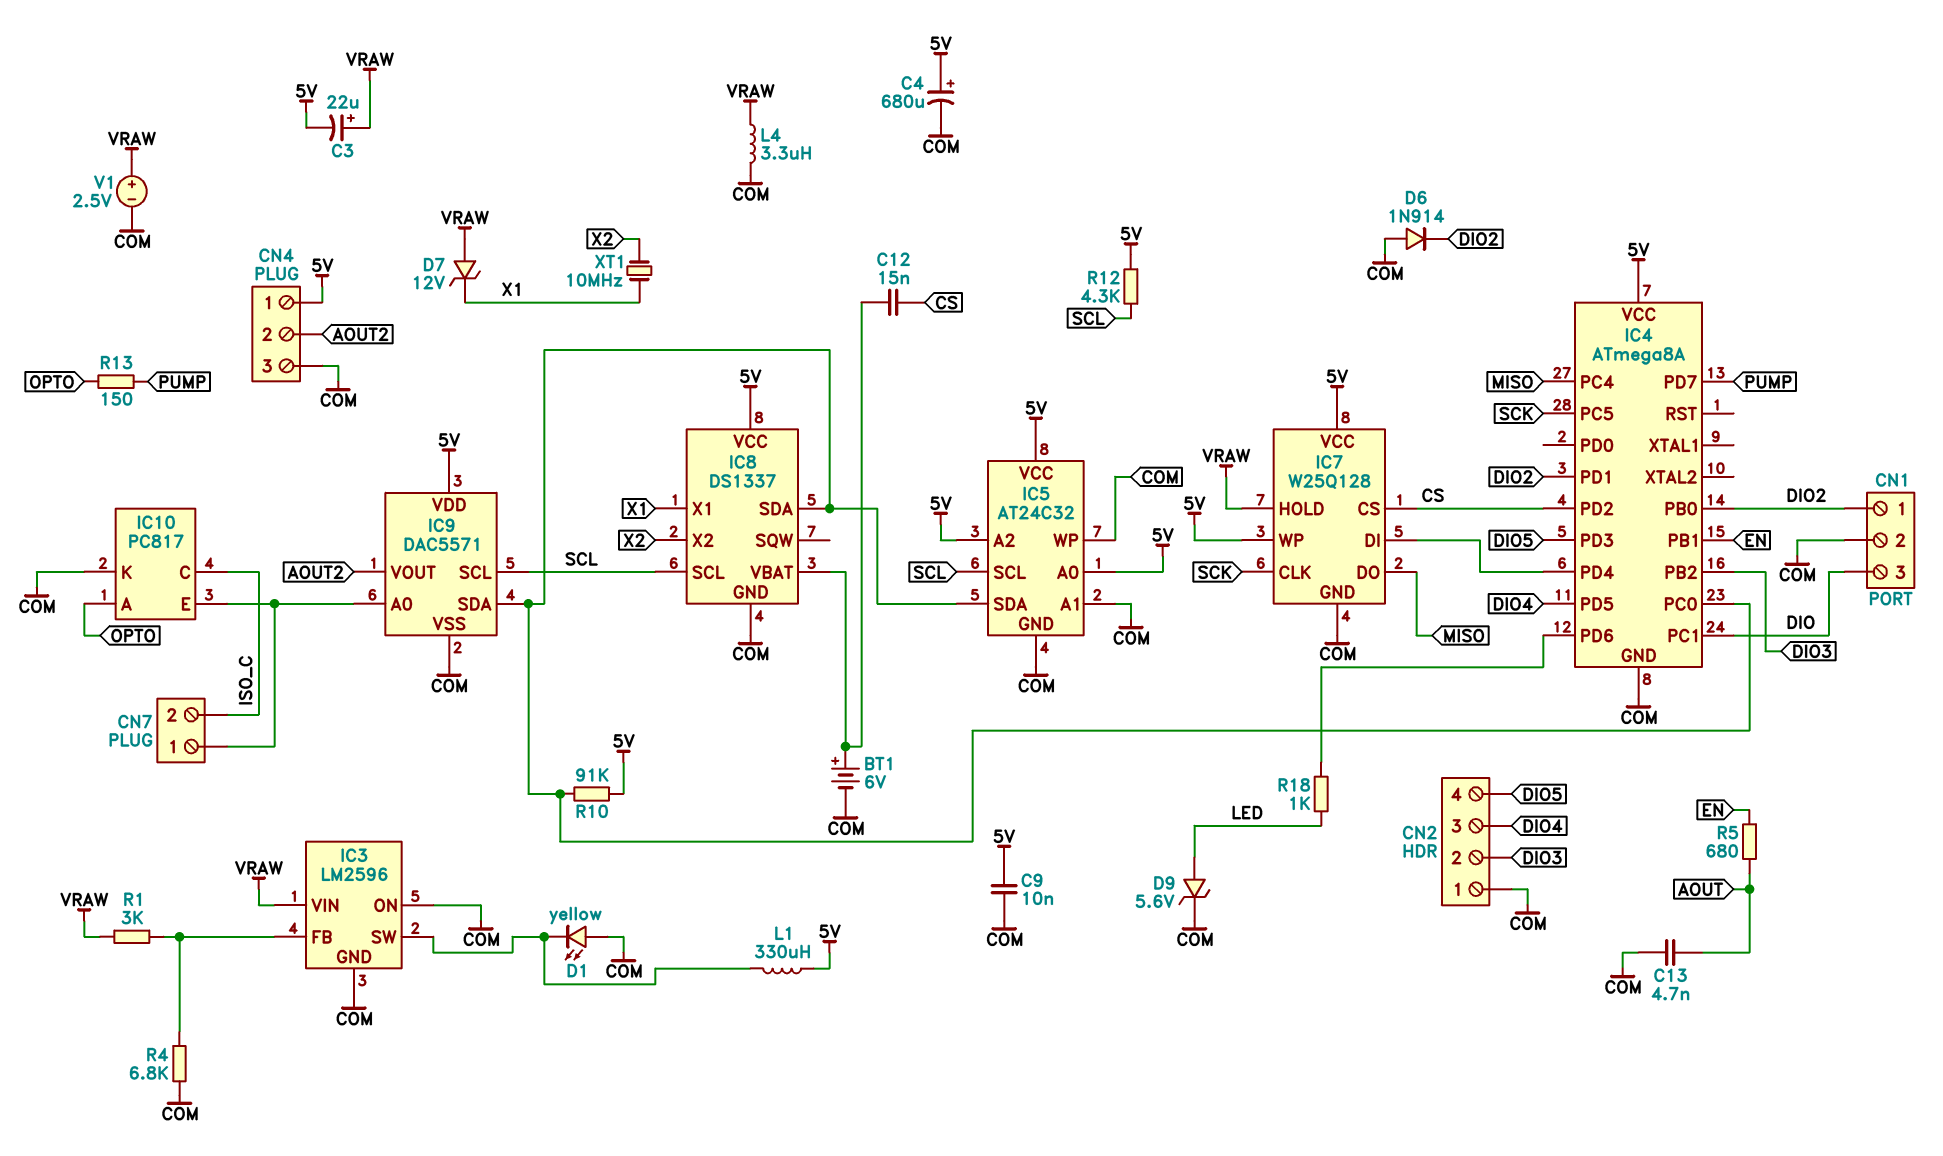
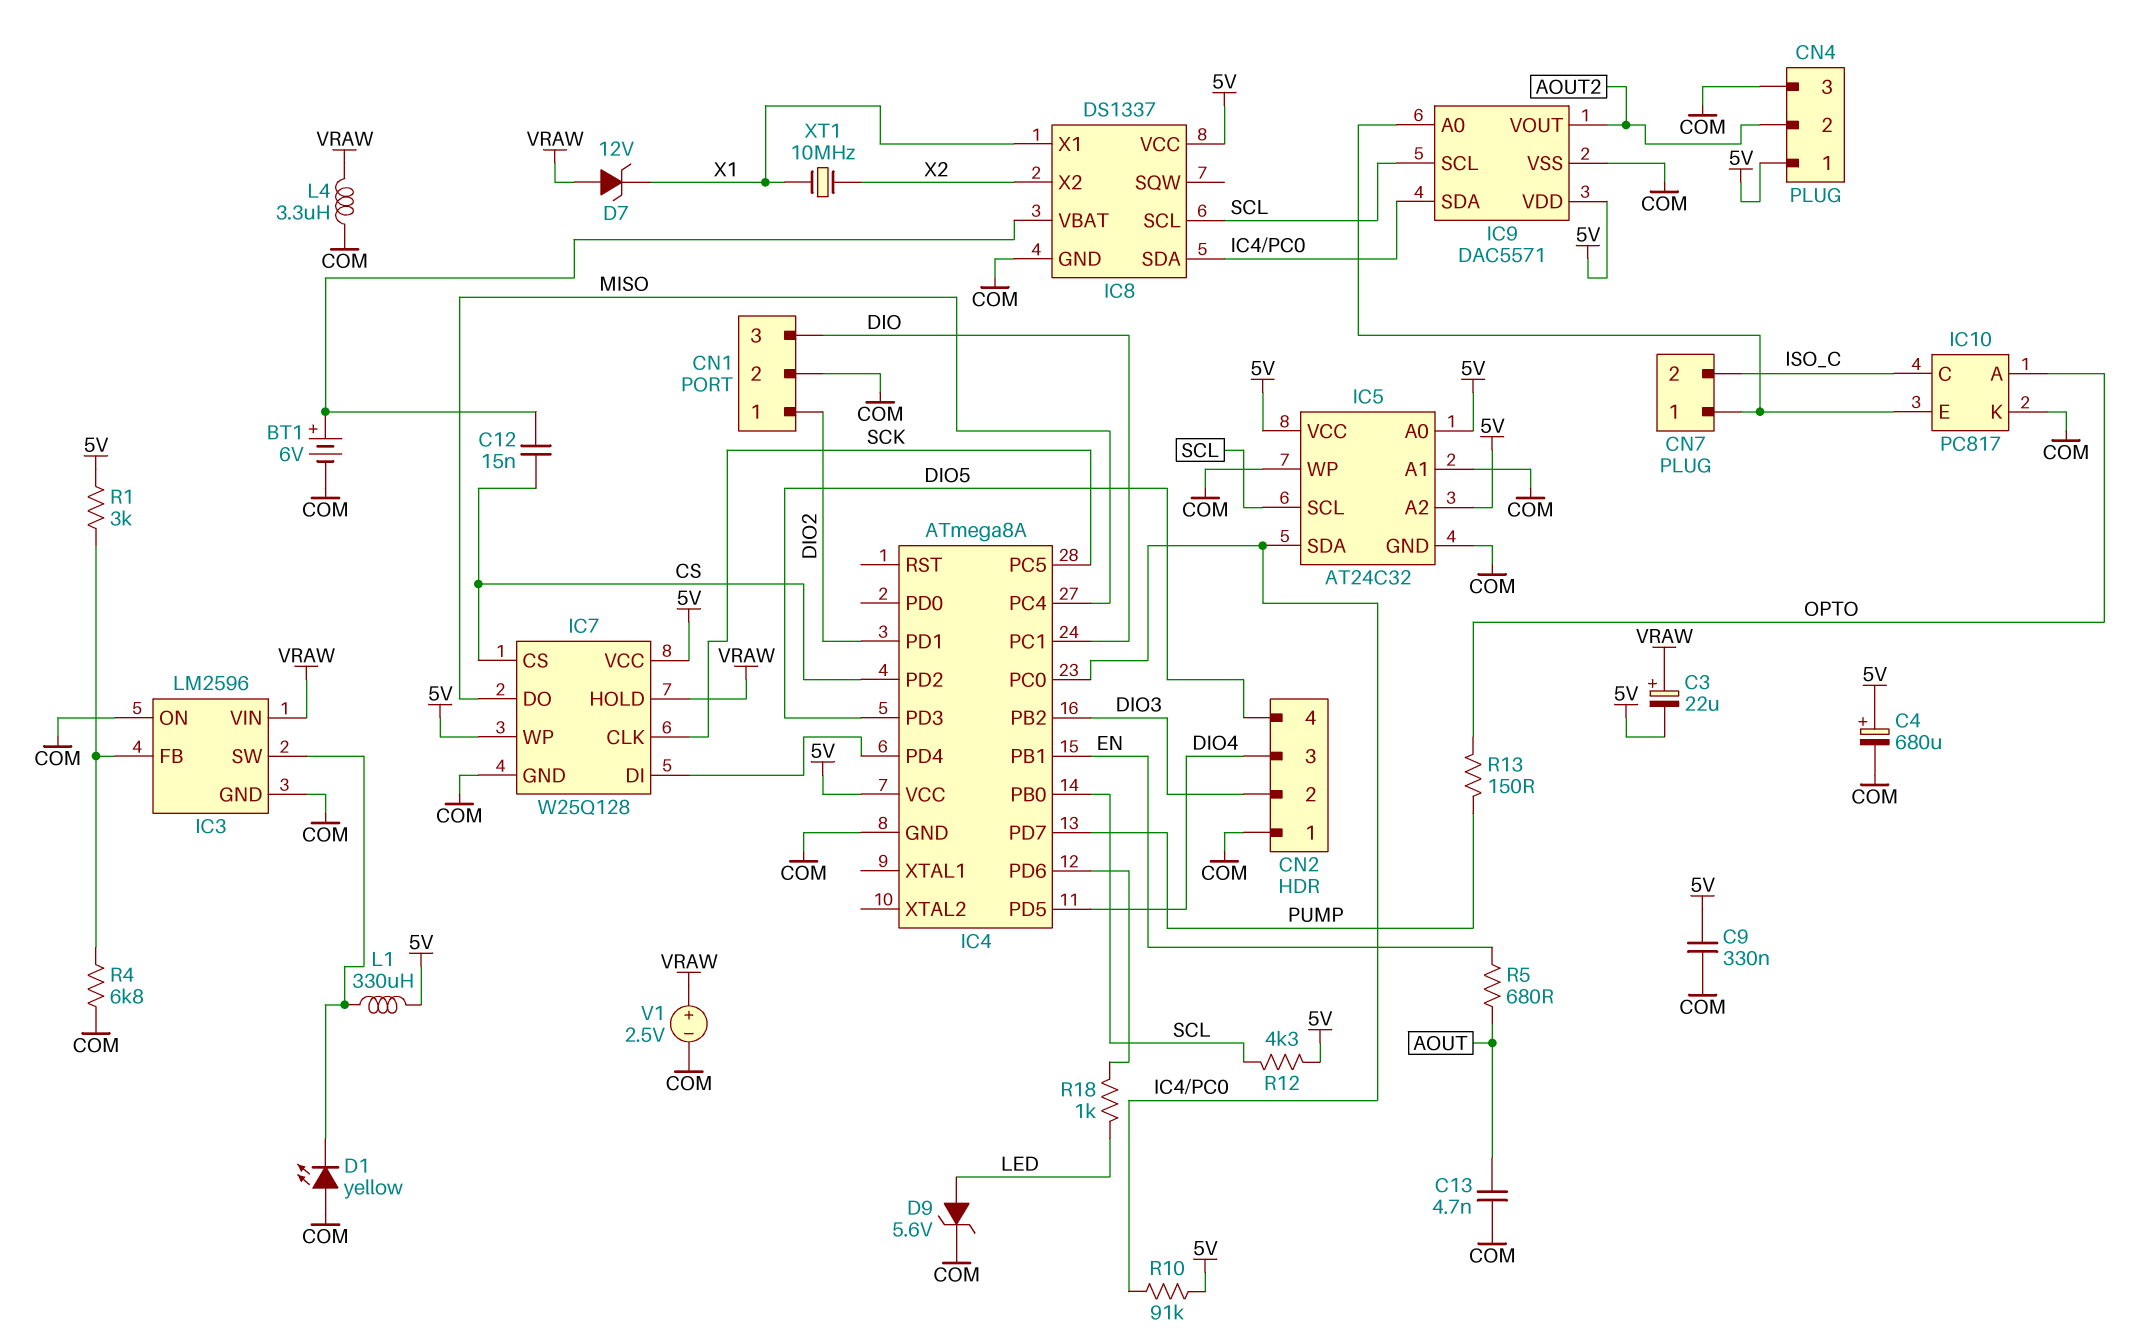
C9: 10nF (5V, COM) -> 330nF (5V, COM)
D6: diode 1N914 (A COM, K DIO2) -> none
IC4 pin PB0: DIO2 -> SCL
R1: 3k (IC3/FB, VRAW) -> 3k (5V, IC3/FB)

